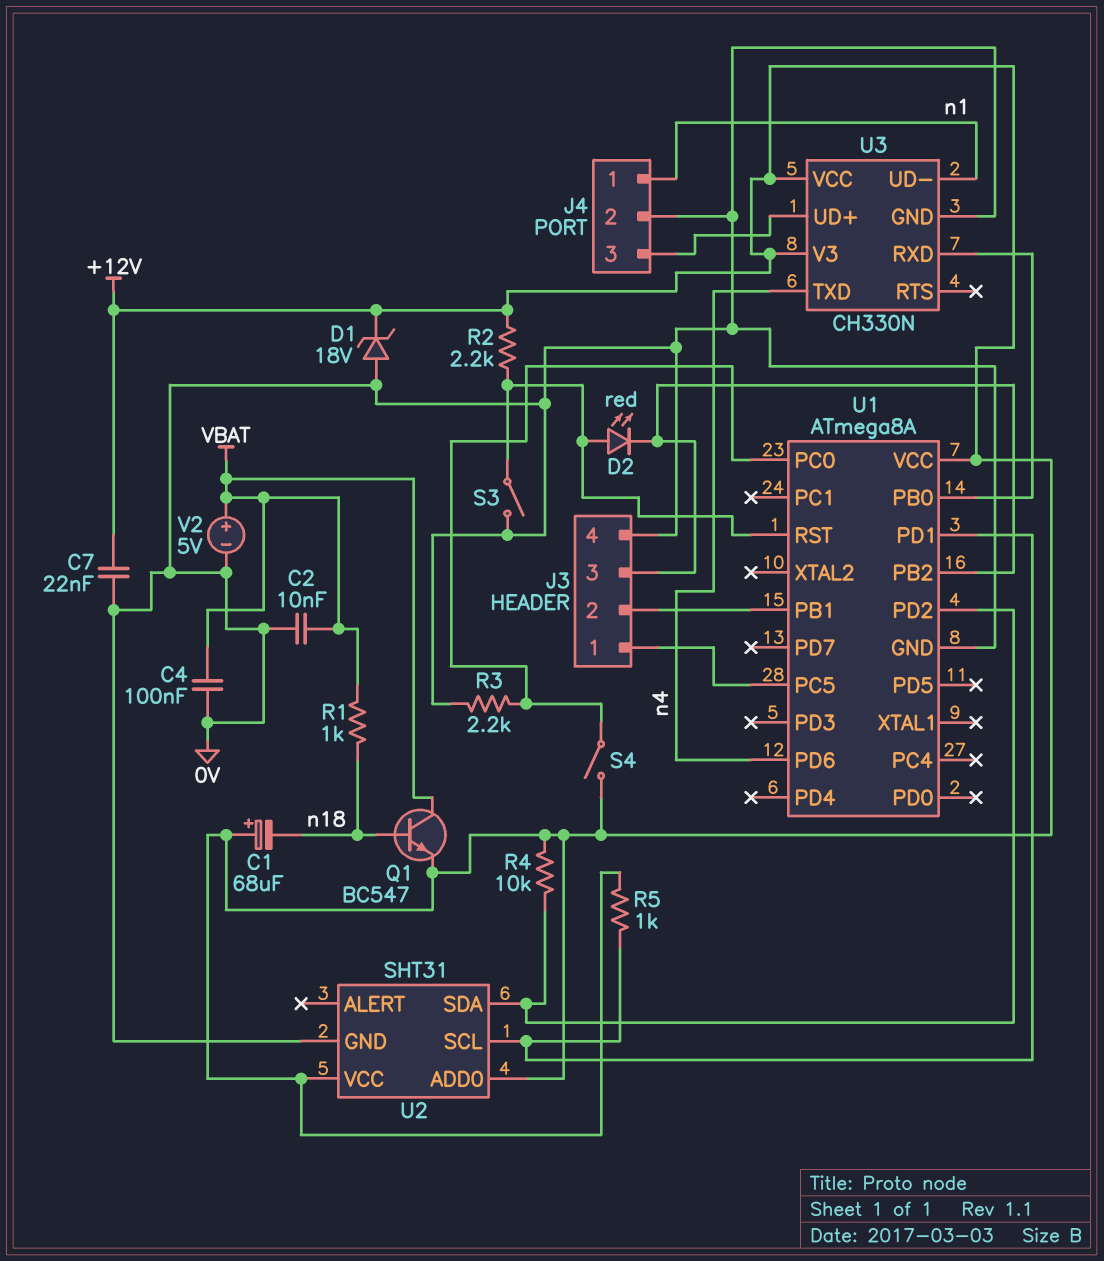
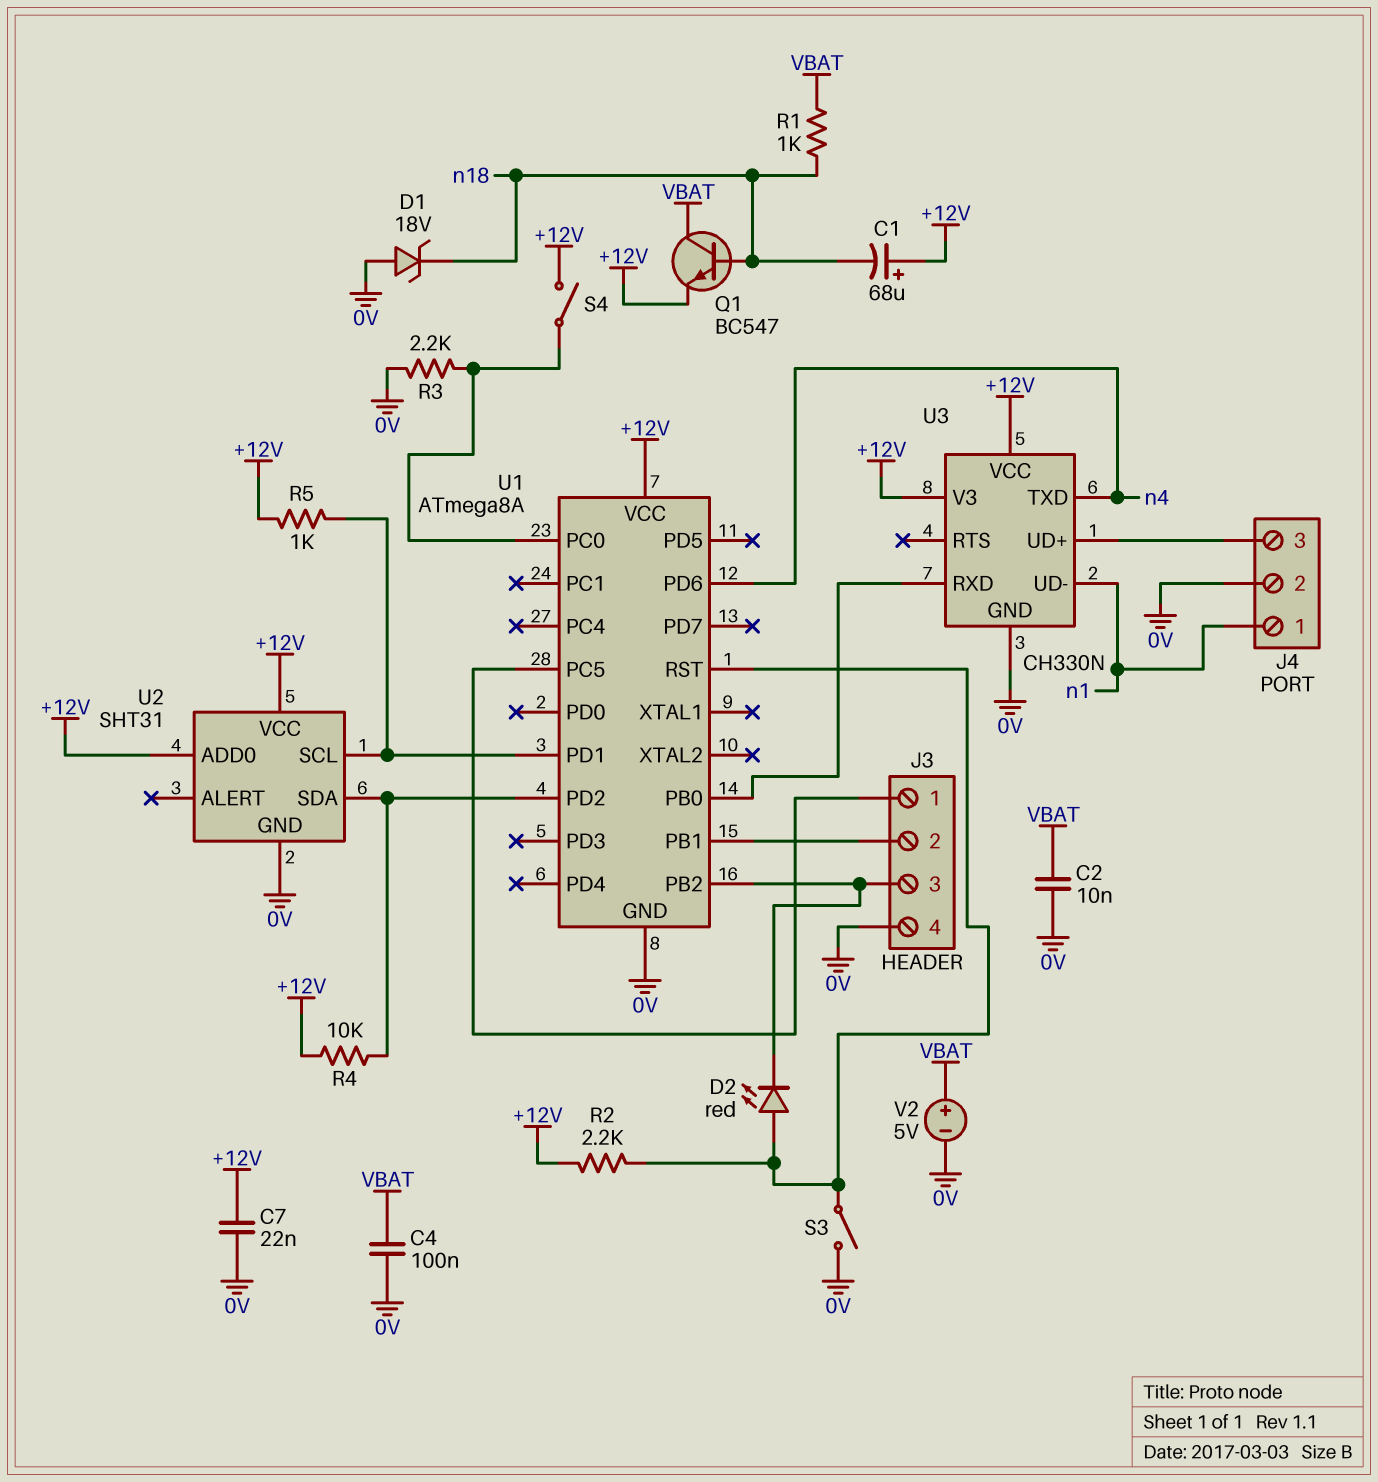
D1: zener 18V (A 0V, K +12V) -> zener 18V (A 0V, K n18)

